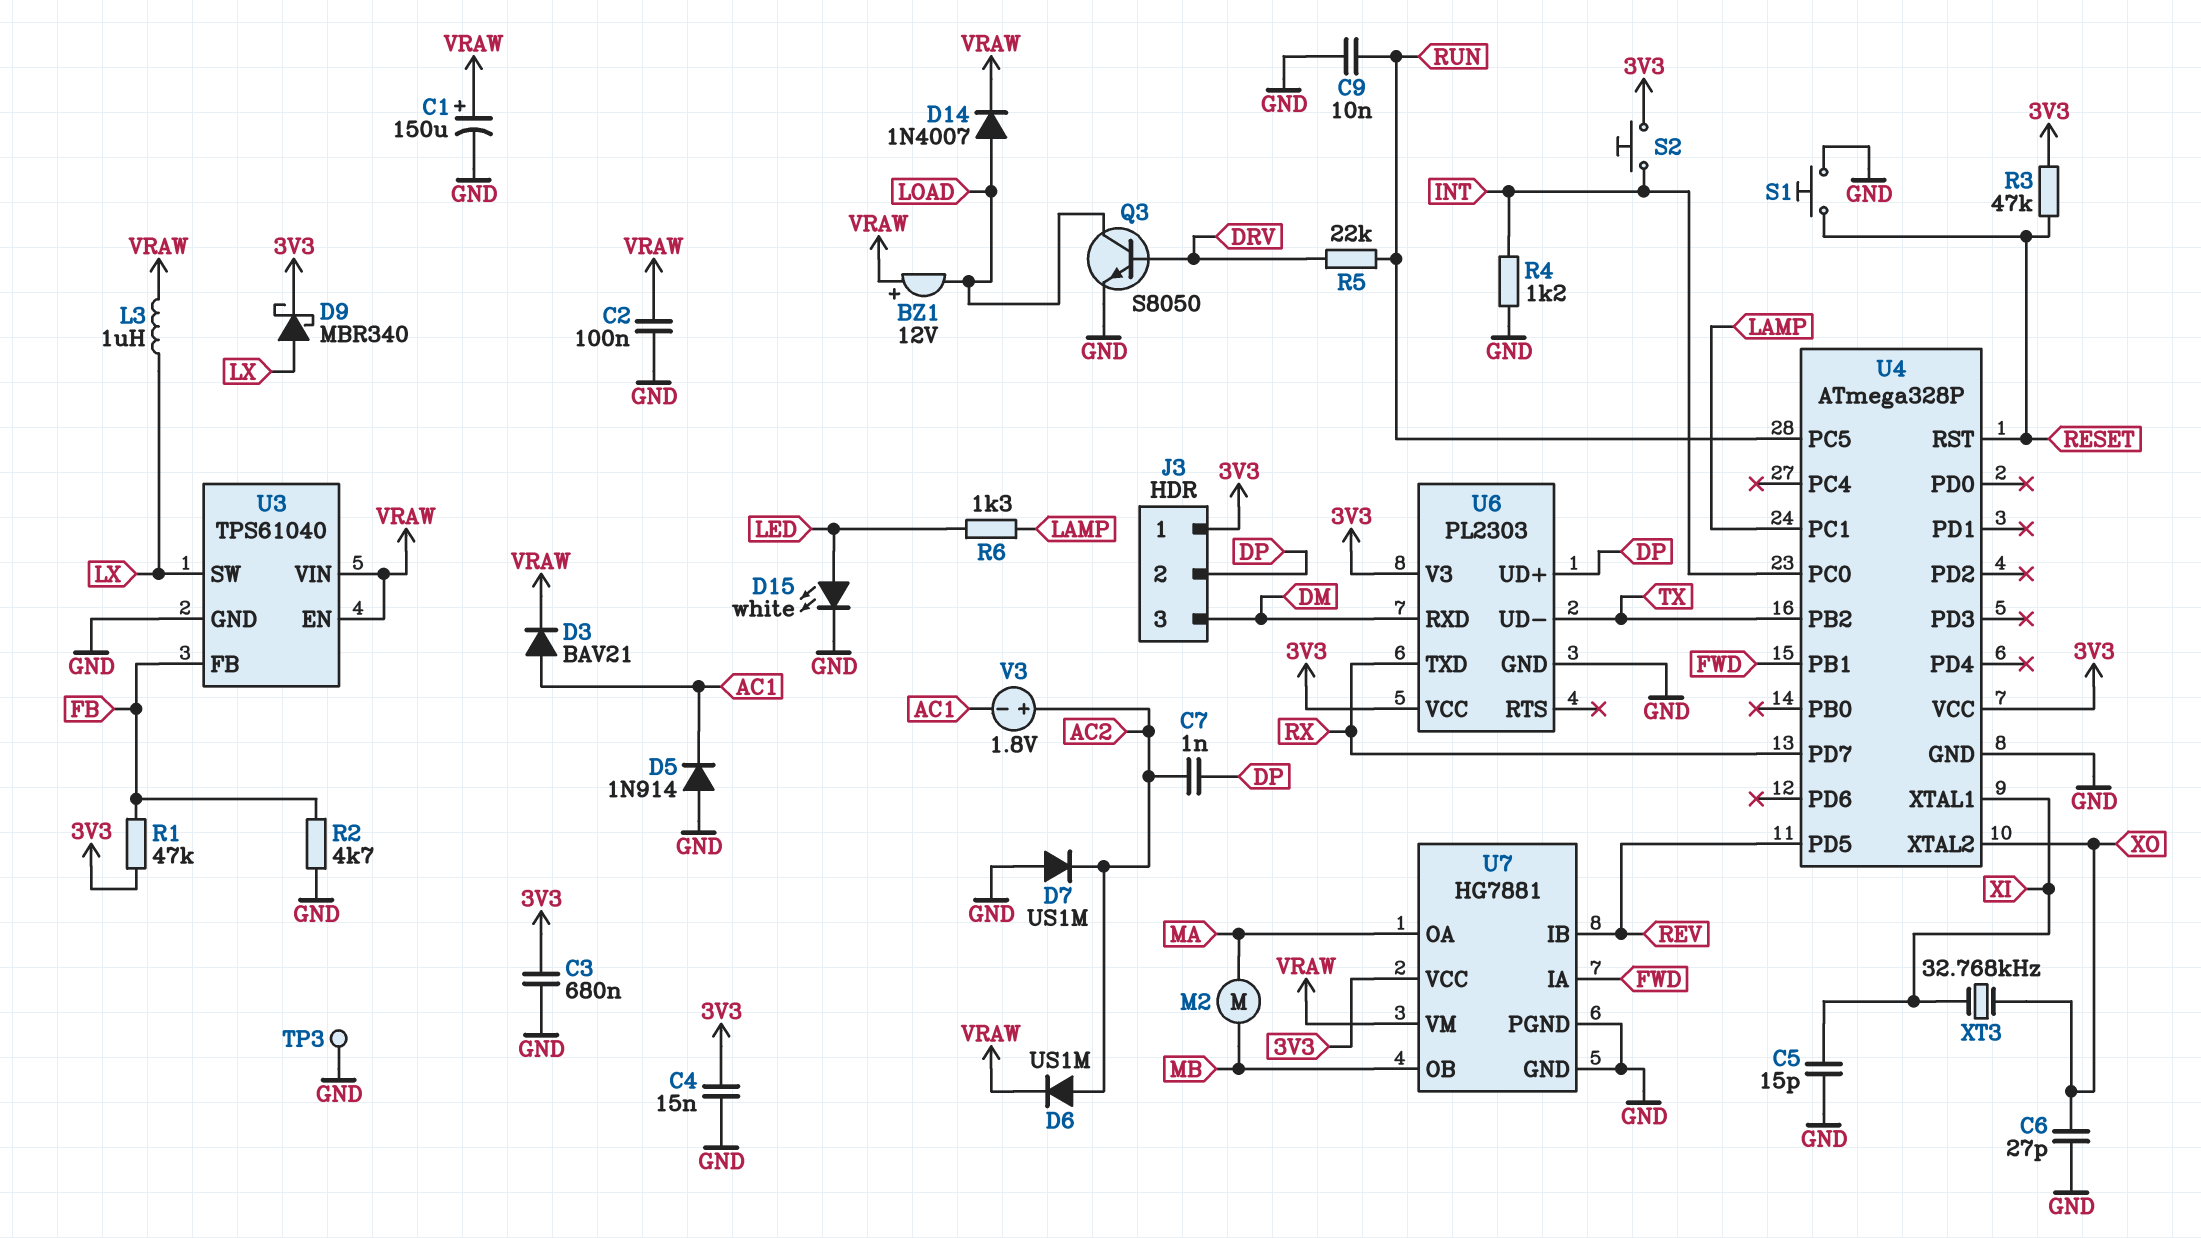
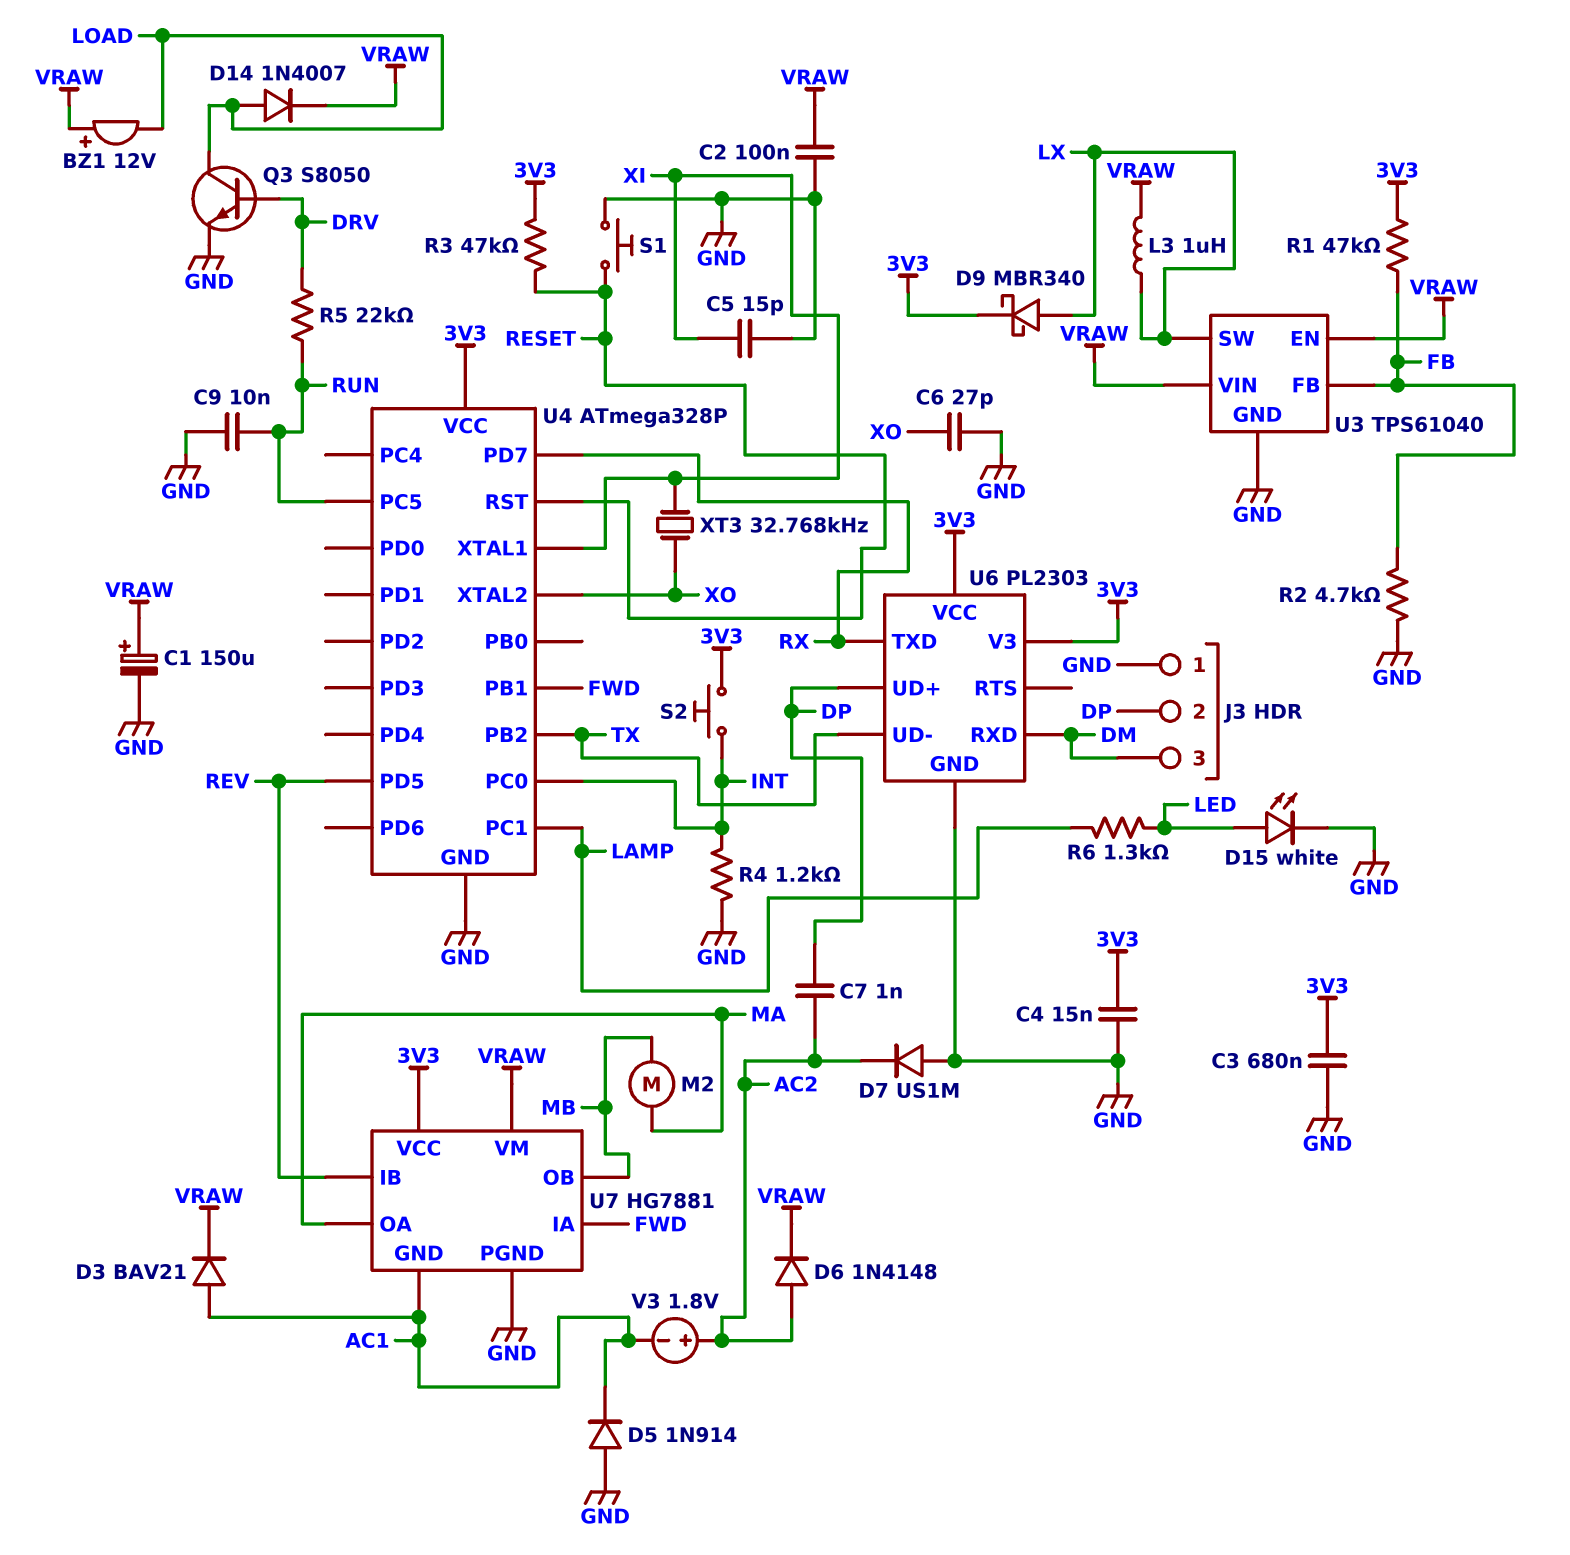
D6: diode US1M (A AC2, K VRAW) -> diode 1N4148 (A AC2, K VRAW)
J3 pin 1: 3V3 -> GND
TP3: test point (GND) -> none
U7 pin GND: GND -> AC1

